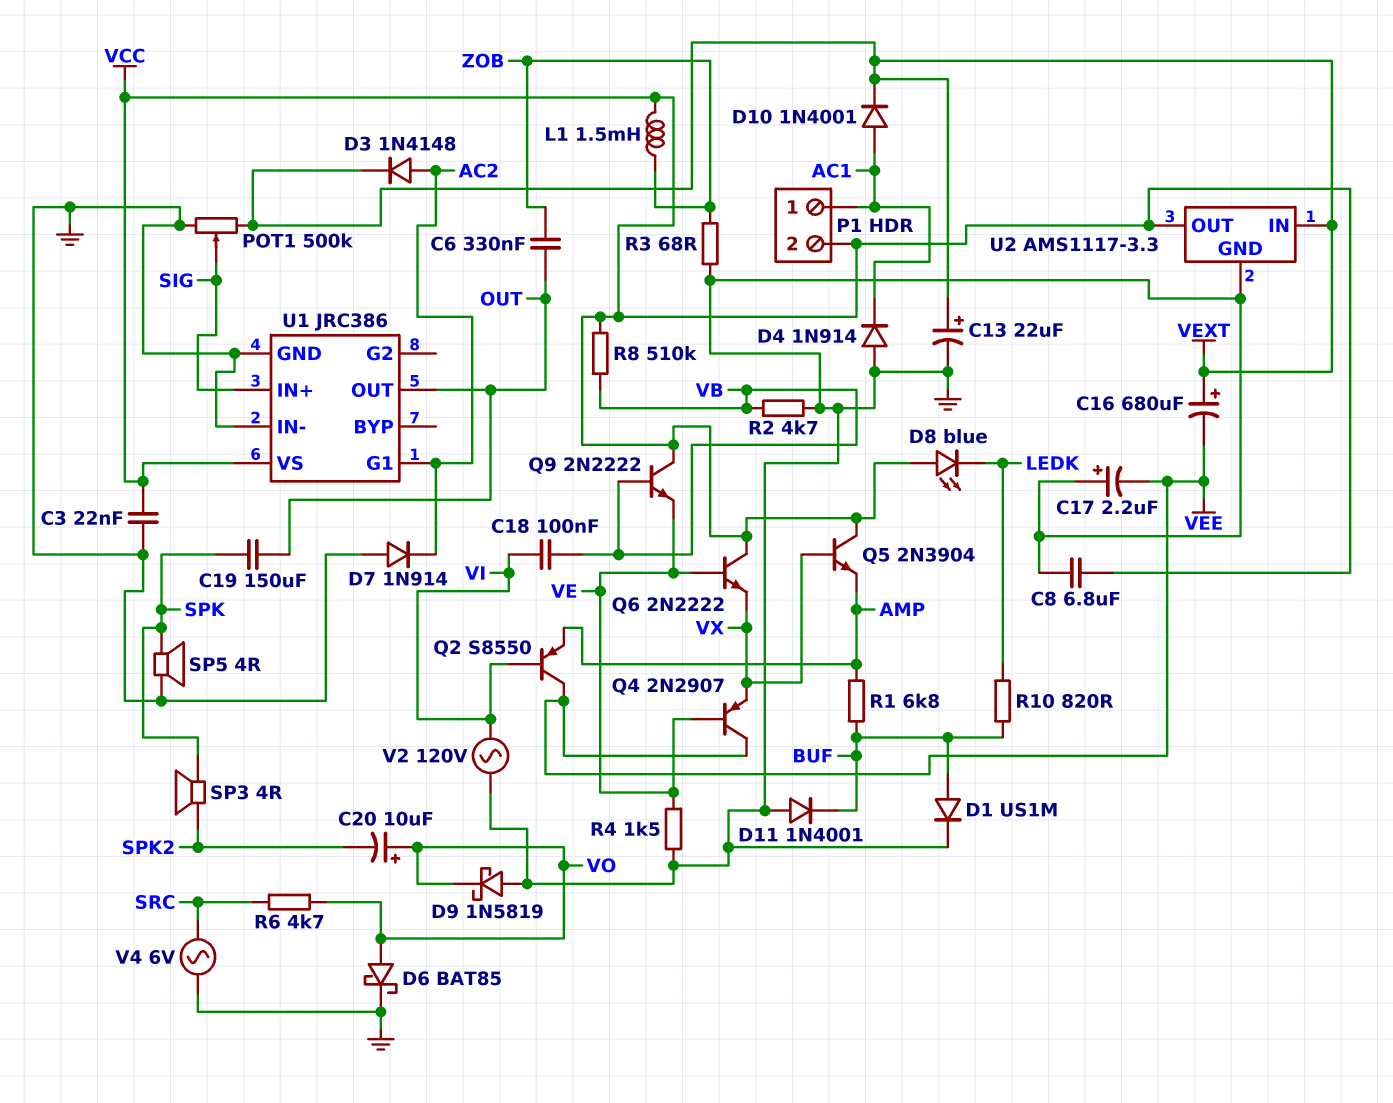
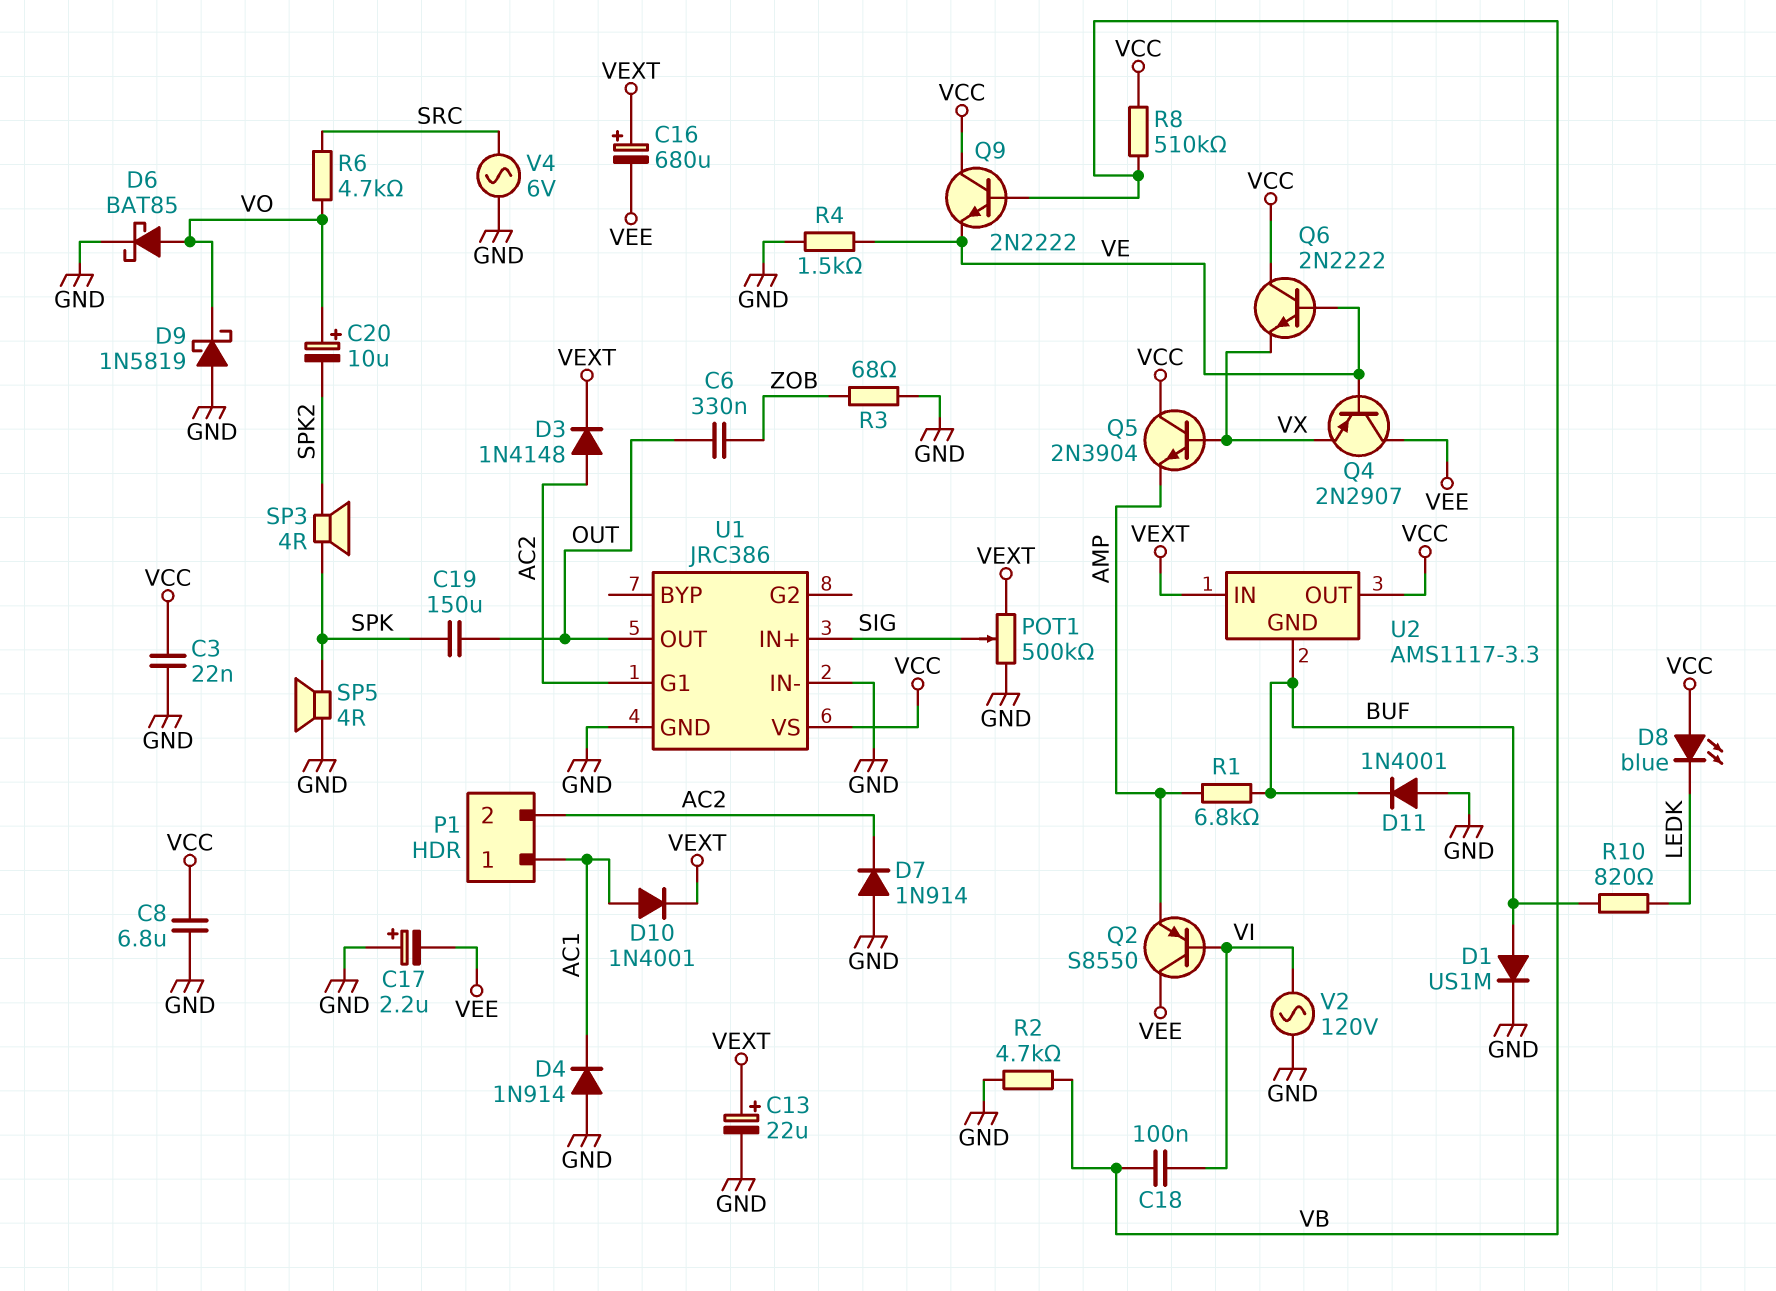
L1: 1.5mH (VCC, ZOB) -> none
P1 pin 2: VCC -> AC2
U2 pin GND: GND -> BUF

